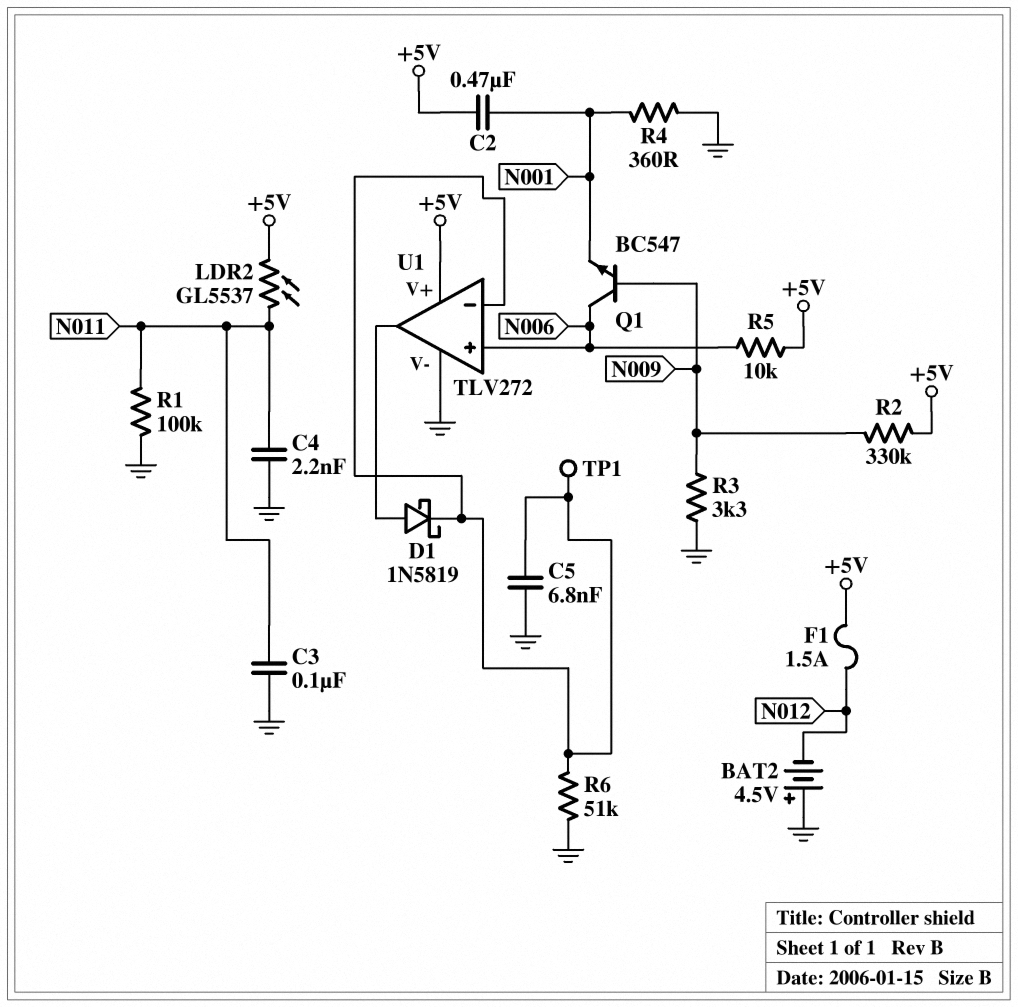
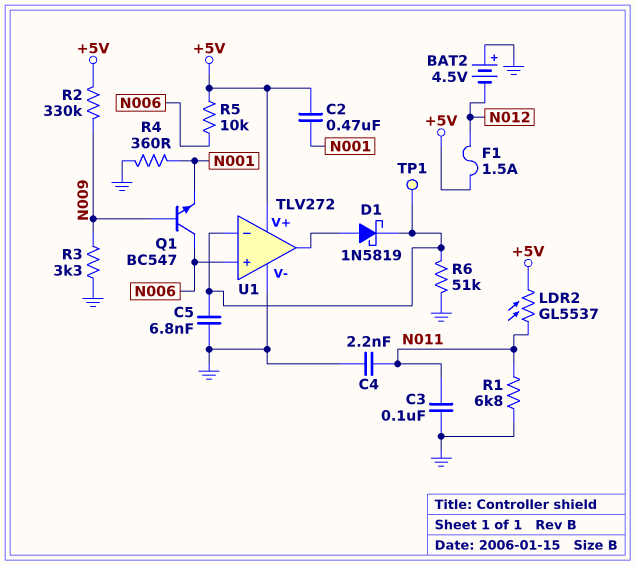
R1: 100k (GND, N011) -> 6.8k (GND, N011)

